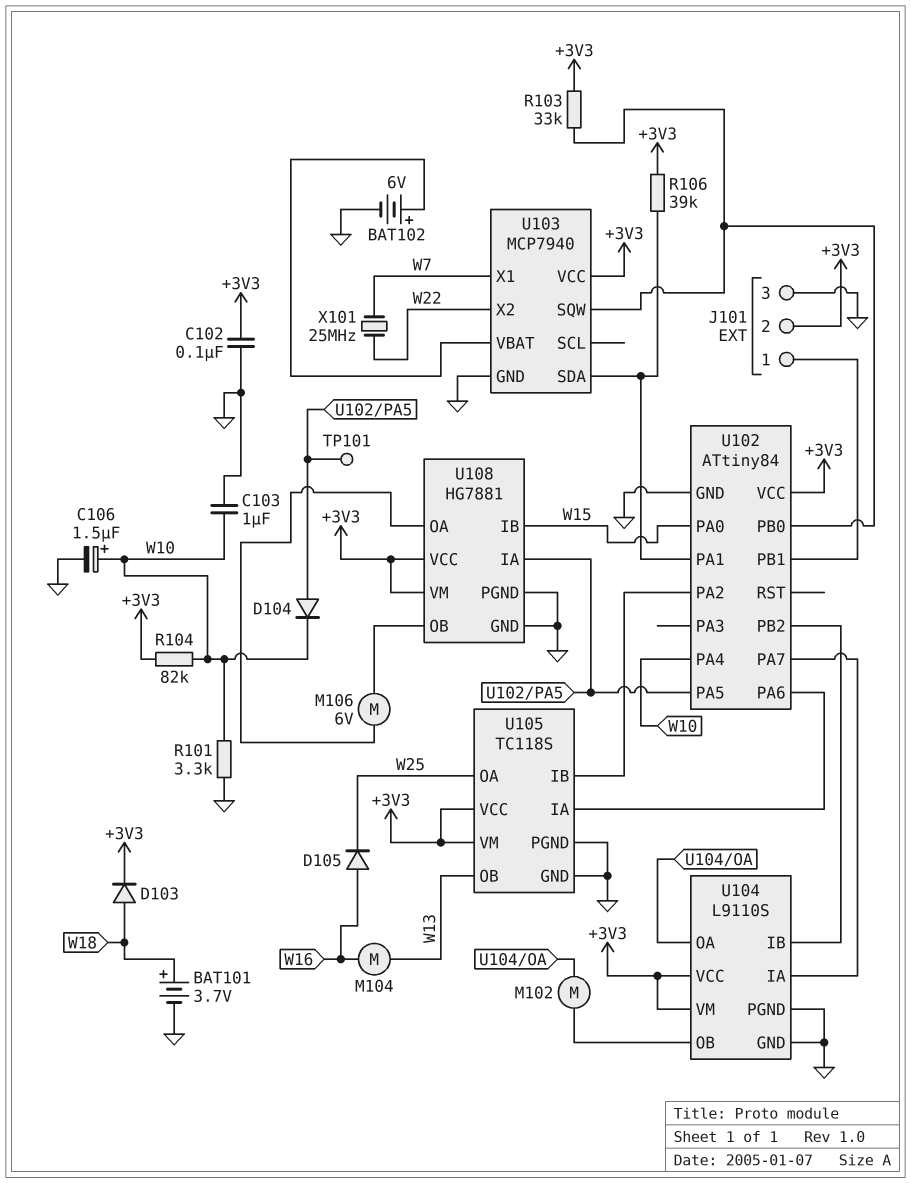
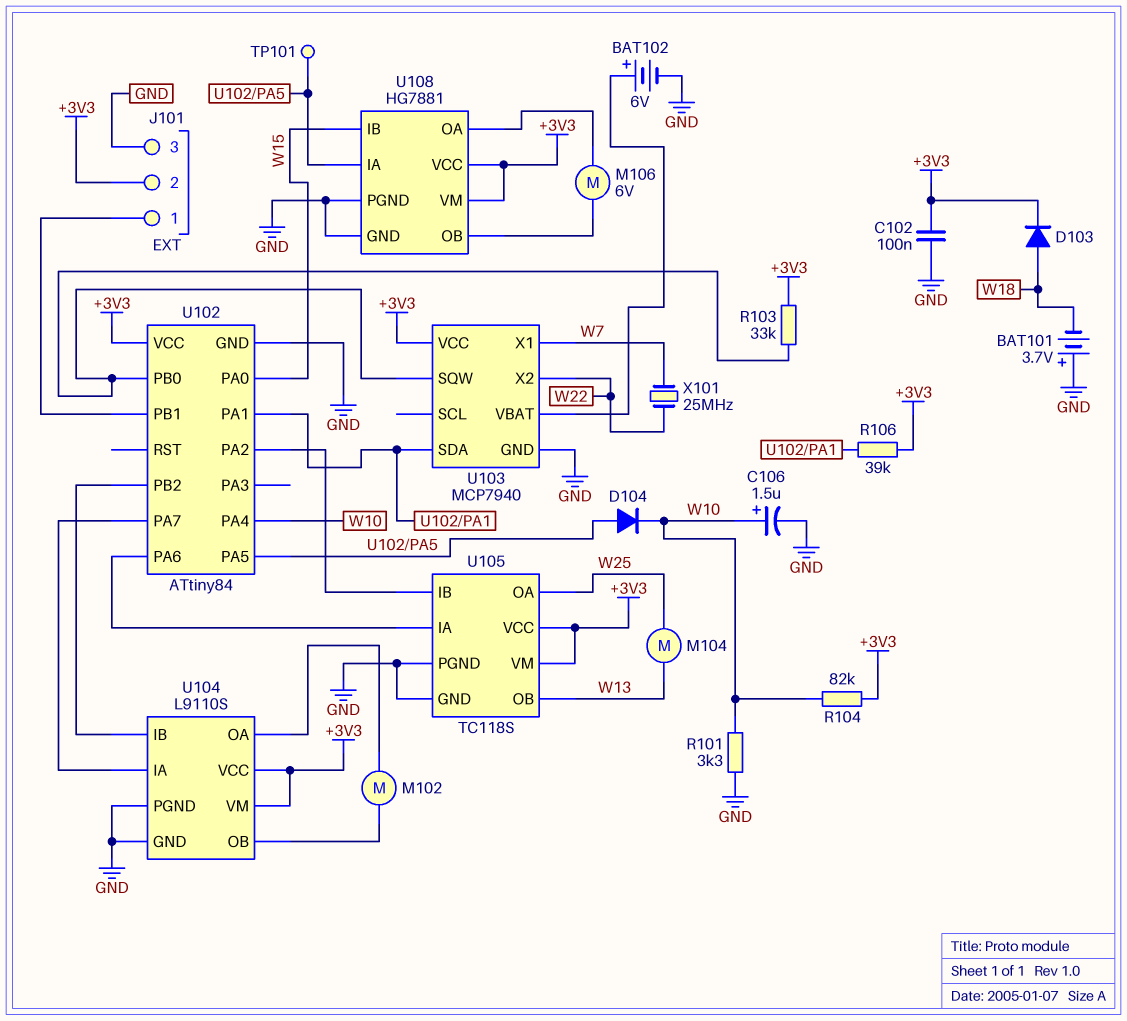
BAT101: 3.7V (plus W18, minus GND) -> 3.7V (plus GND, minus W18)
C103: 1uF (GND, W10) -> none
D105: diode (A W16, K W25) -> none
M104: motor (W13, W16) -> motor (W13, W25)

